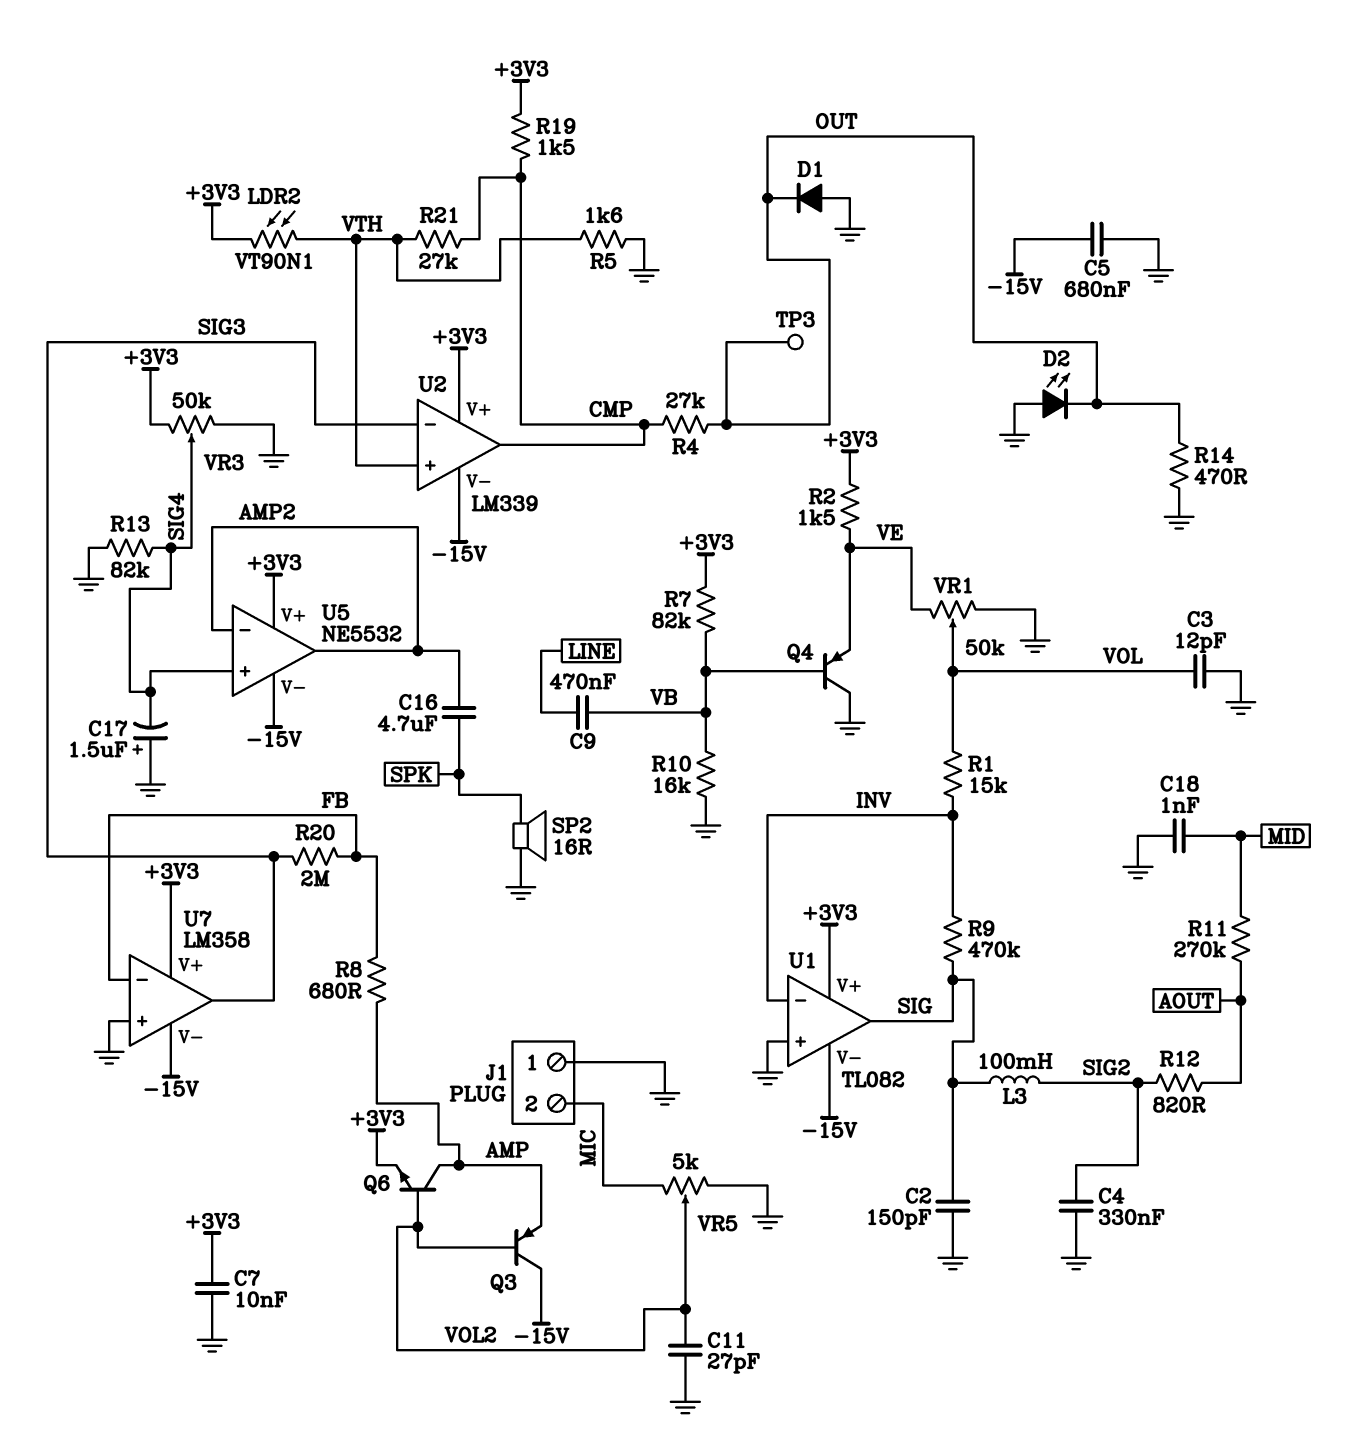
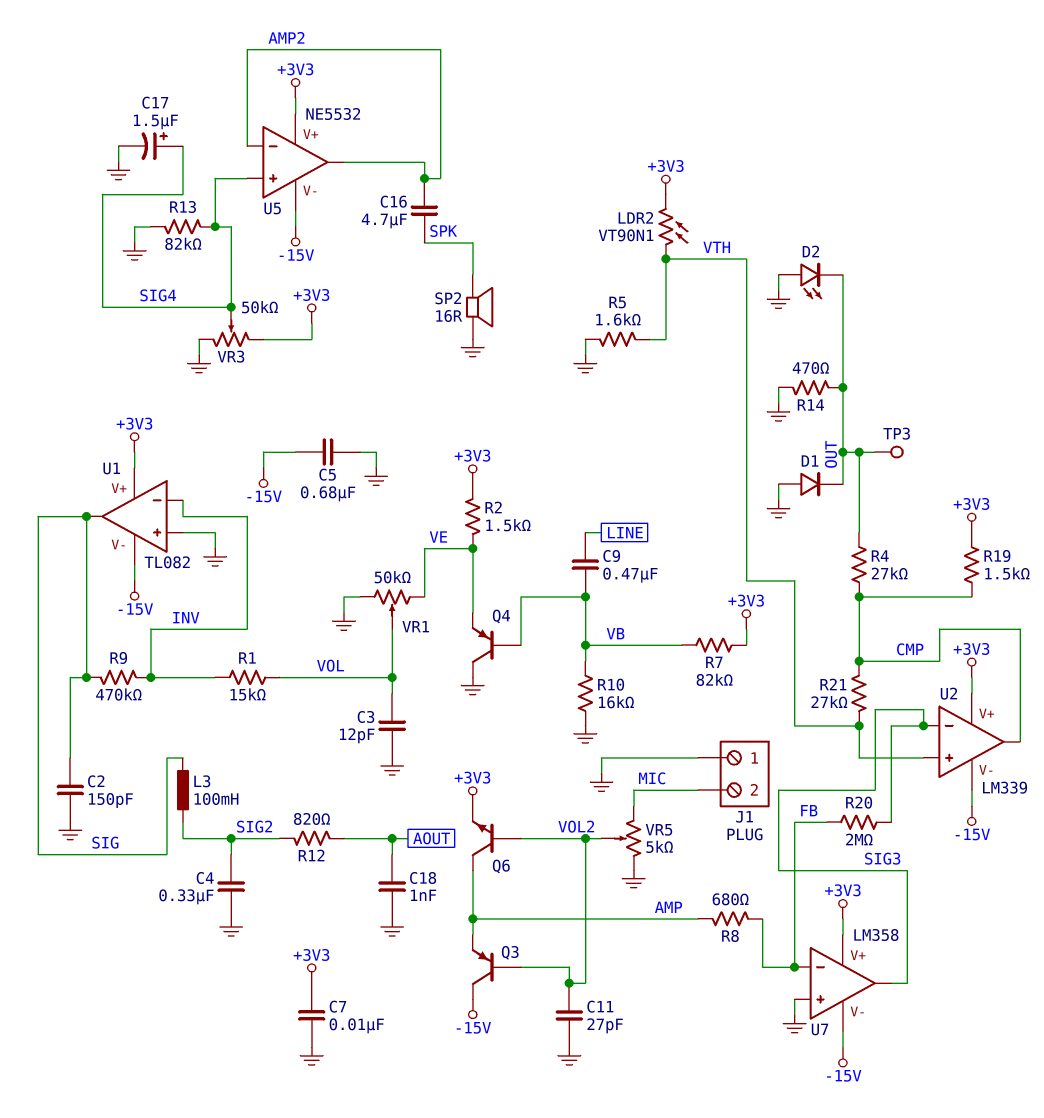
C17: 1.5uF (plus GND, minus SIG4) -> 1.5uF (plus SIG4, minus GND)
C18: 1nF (GND, MID) -> 1nF (AOUT, GND)
R11: 270k (AOUT, MID) -> none

